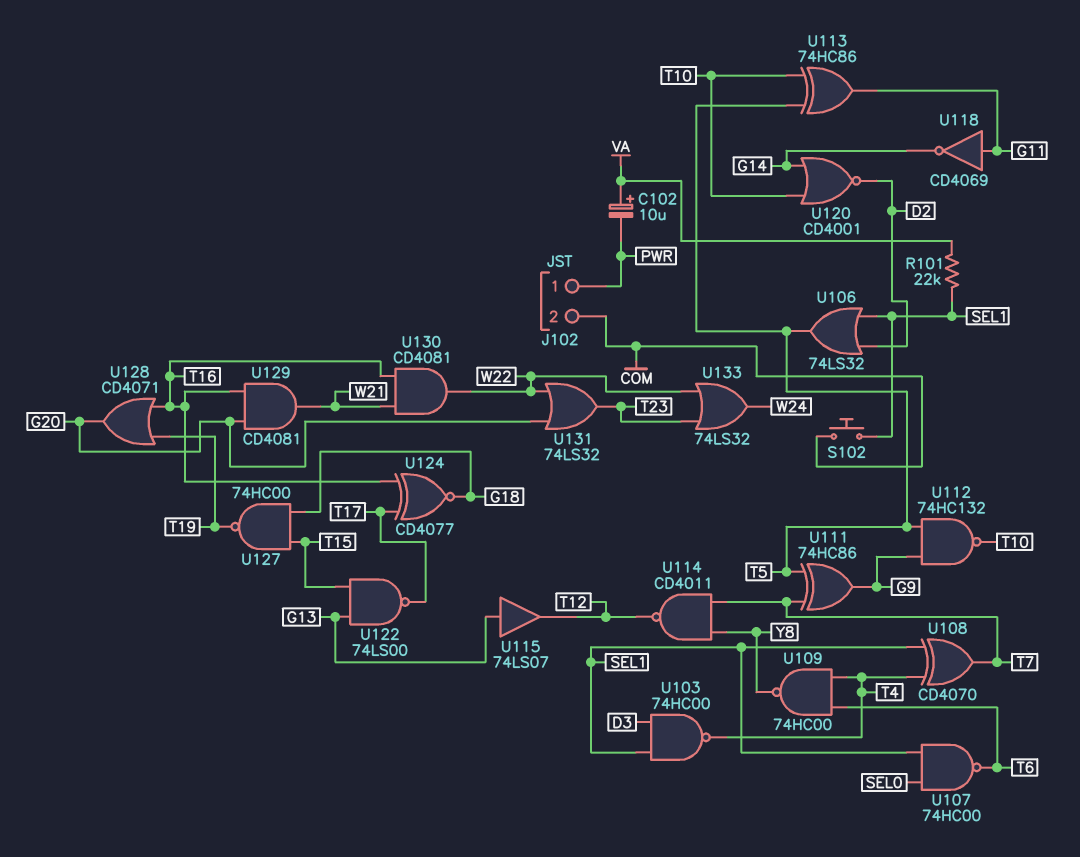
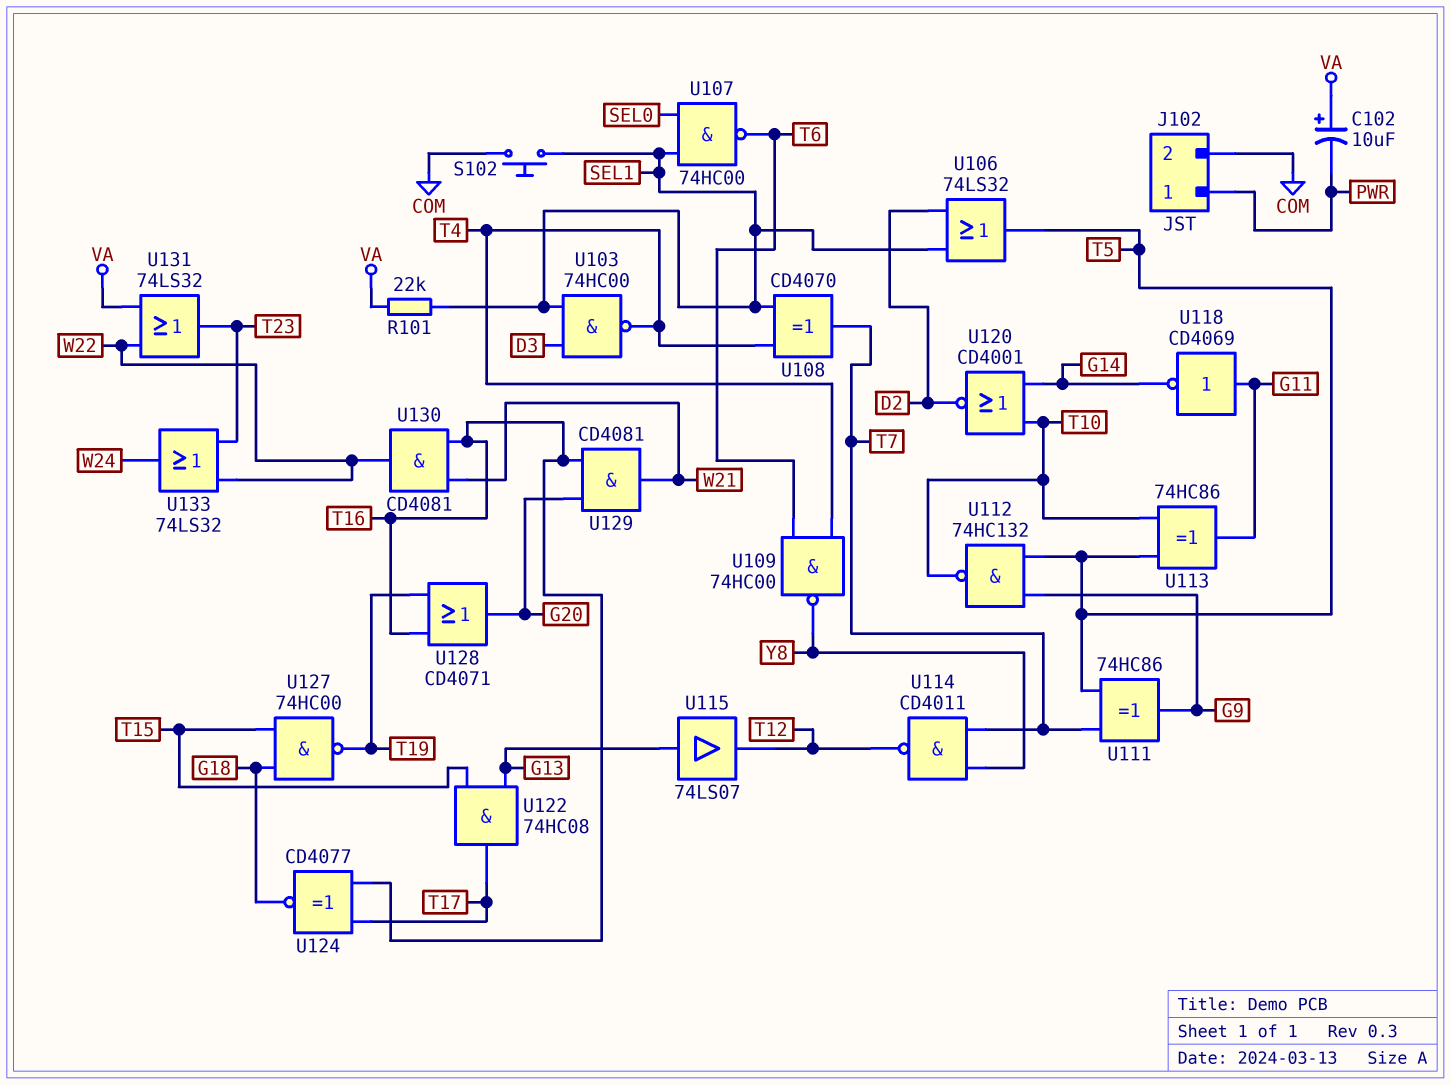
U122: NAND 74LS00 (in G13, in T15, out T17) -> AND 74HC08 (in G13, in T15, out T17)
U131: OR 74LS32 (in G20, in W22, out T23) -> OR 74LS32 (in VA, in W22, out T23)

